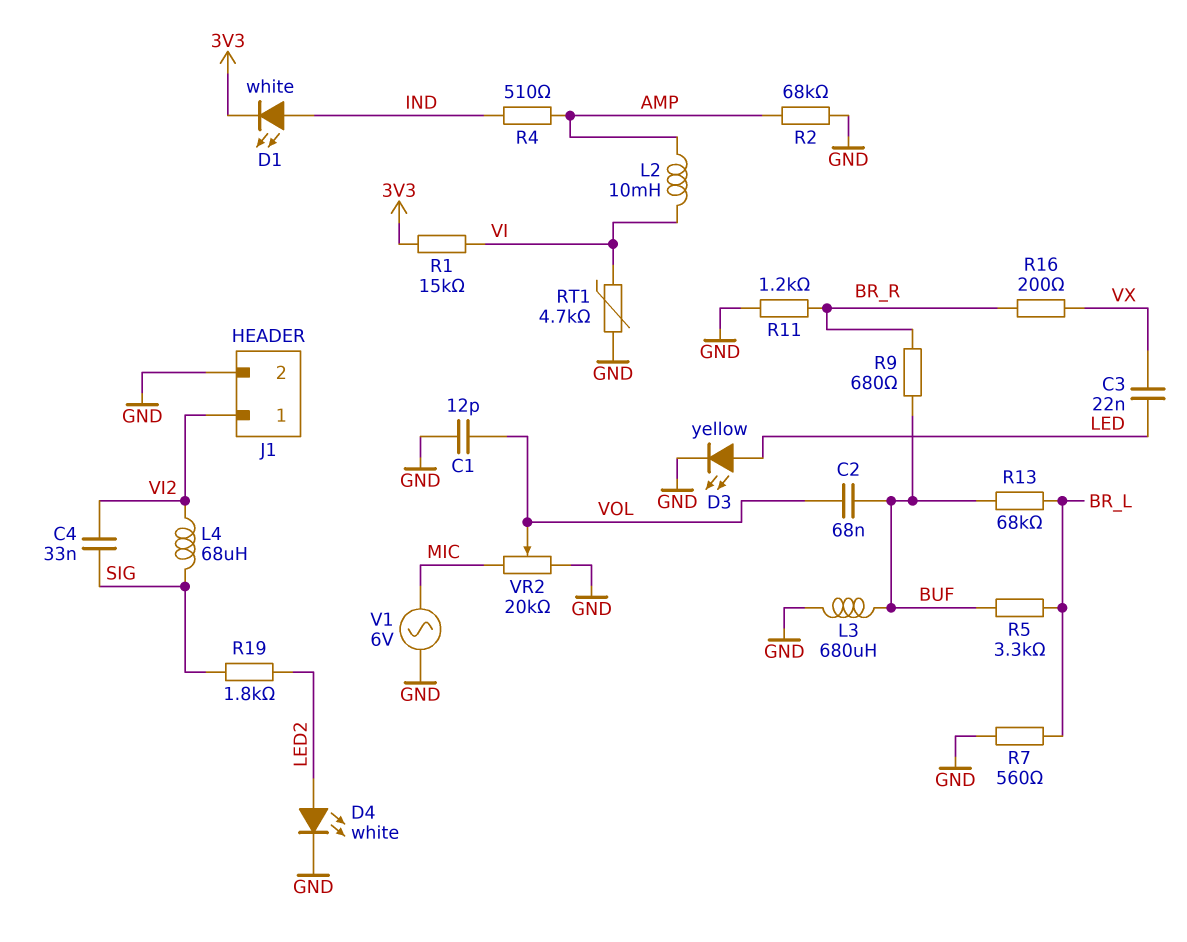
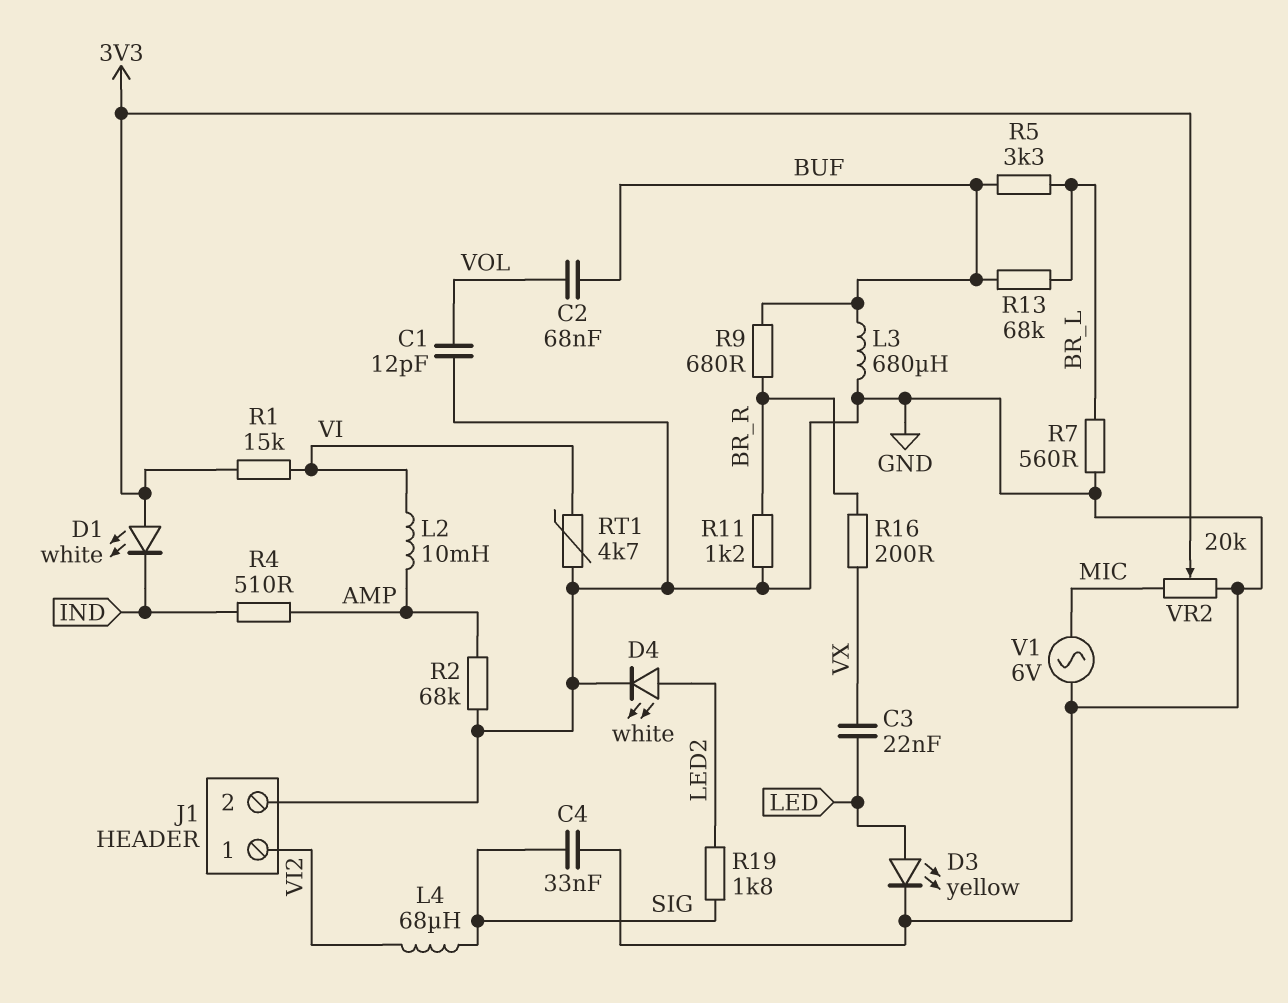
C4: 33nF (SIG, VI2) -> 33nF (GND, SIG)
D1: LED white (A IND, K 3V3) -> LED white (A 3V3, K IND)
VR2: 20k (GND, MIC, wiper VOL) -> 20k (GND, MIC, wiper 3V3)

